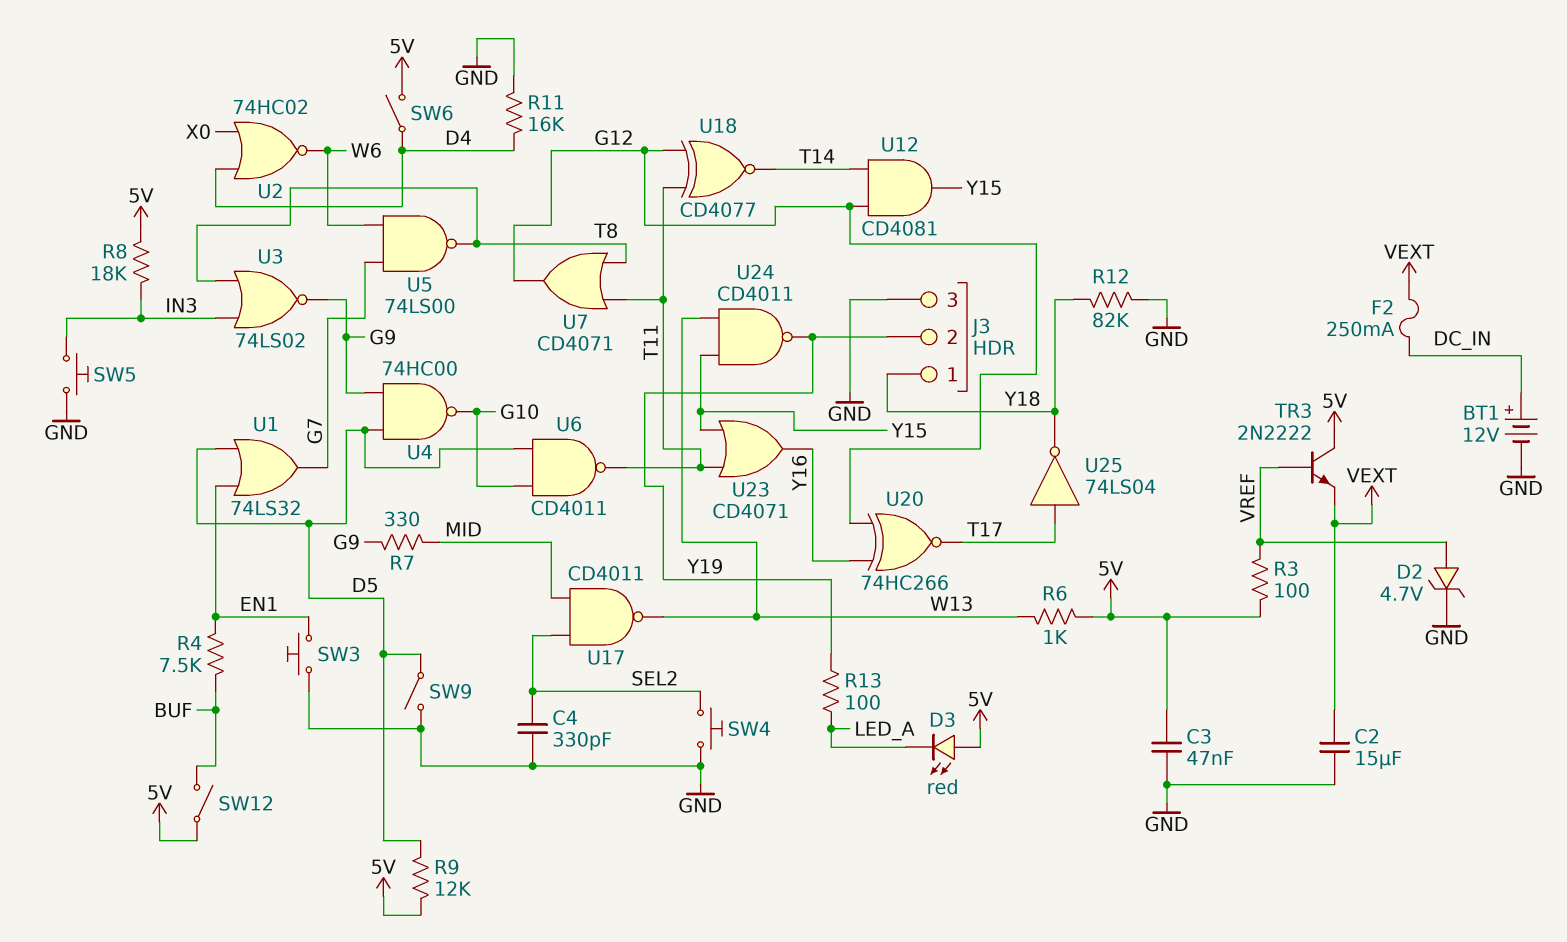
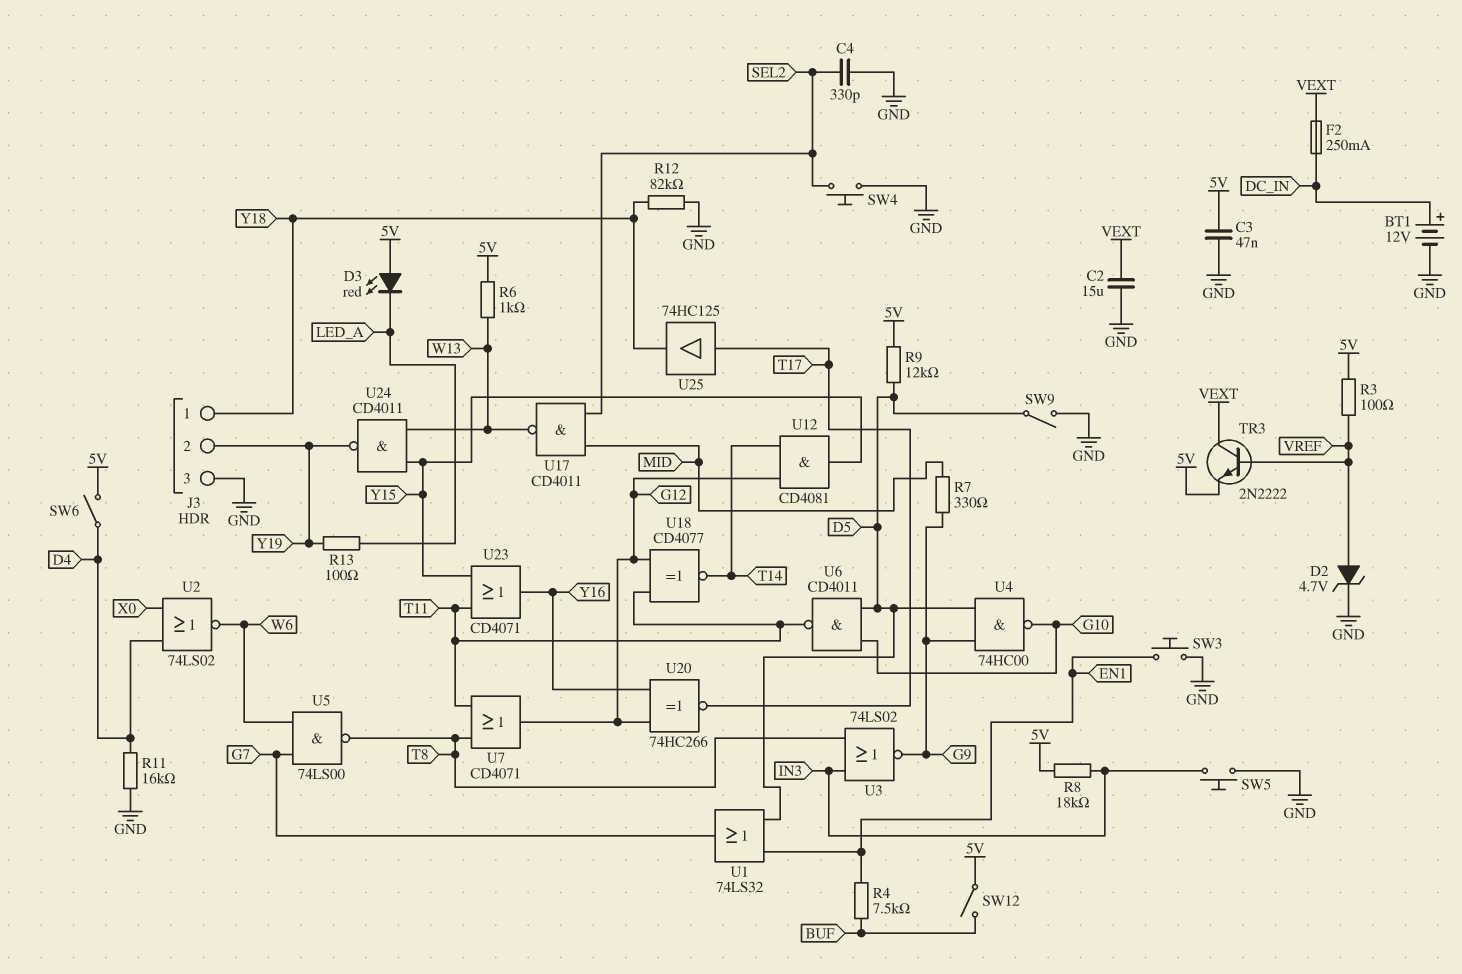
TR3: NPN 2N2222 (B VREF, C 5V, E VEXT) -> NPN 2N2222 (B VREF, C VEXT, E 5V)
U2: NOR 74HC02 (in D4, in X0, out W6) -> NOR 74LS02 (in D4, in X0, out W6)
U25: NOT 74LS04 (in T17, out Y18) -> buffer 74HC125 (in T17, out Y18)

